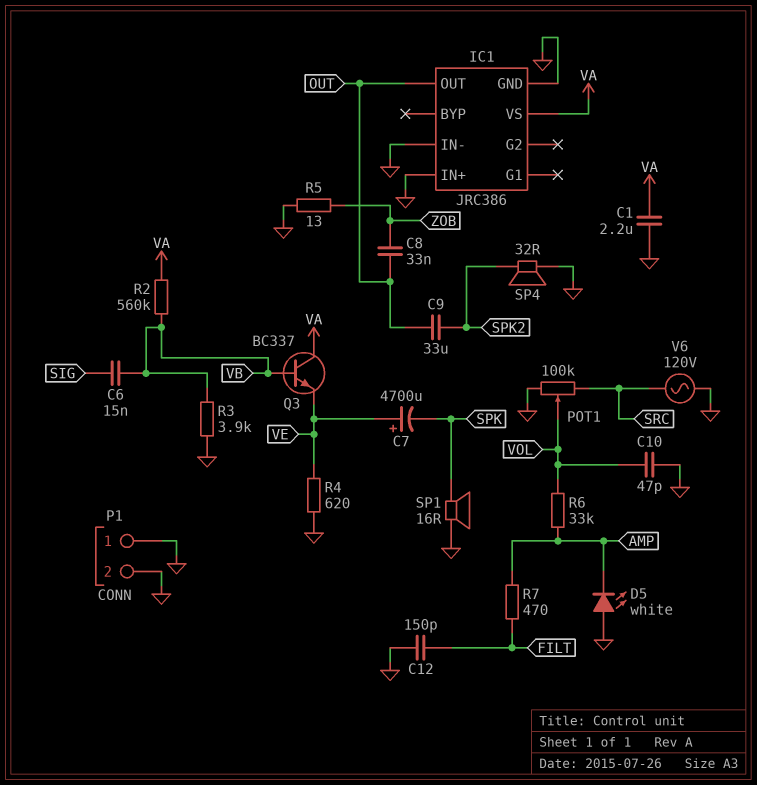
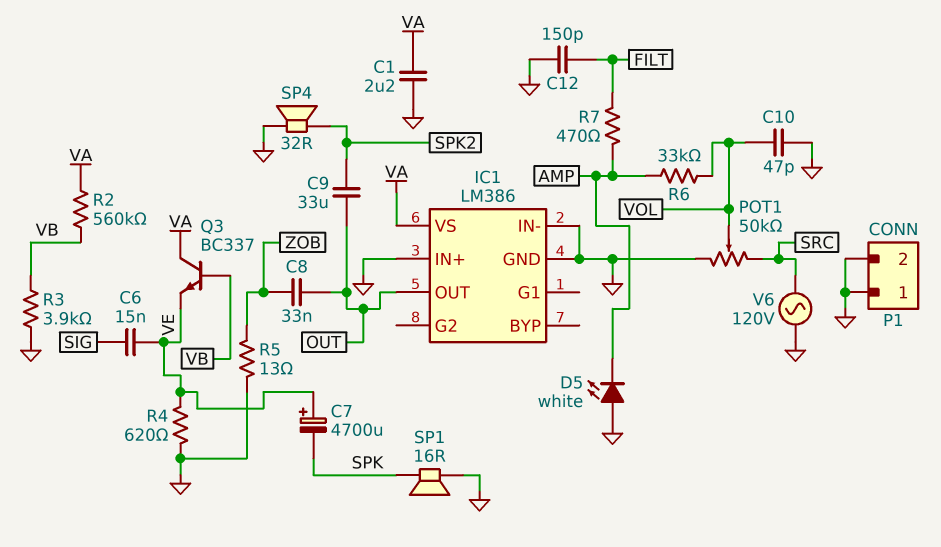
C6: 15nF (SIG, VB) -> 15nF (SIG, VE)
IC1: JRC386 -> LM386
POT1: 100k (GND, SRC, wiper VOL) -> 50k (GND, SRC, wiper VOL)

